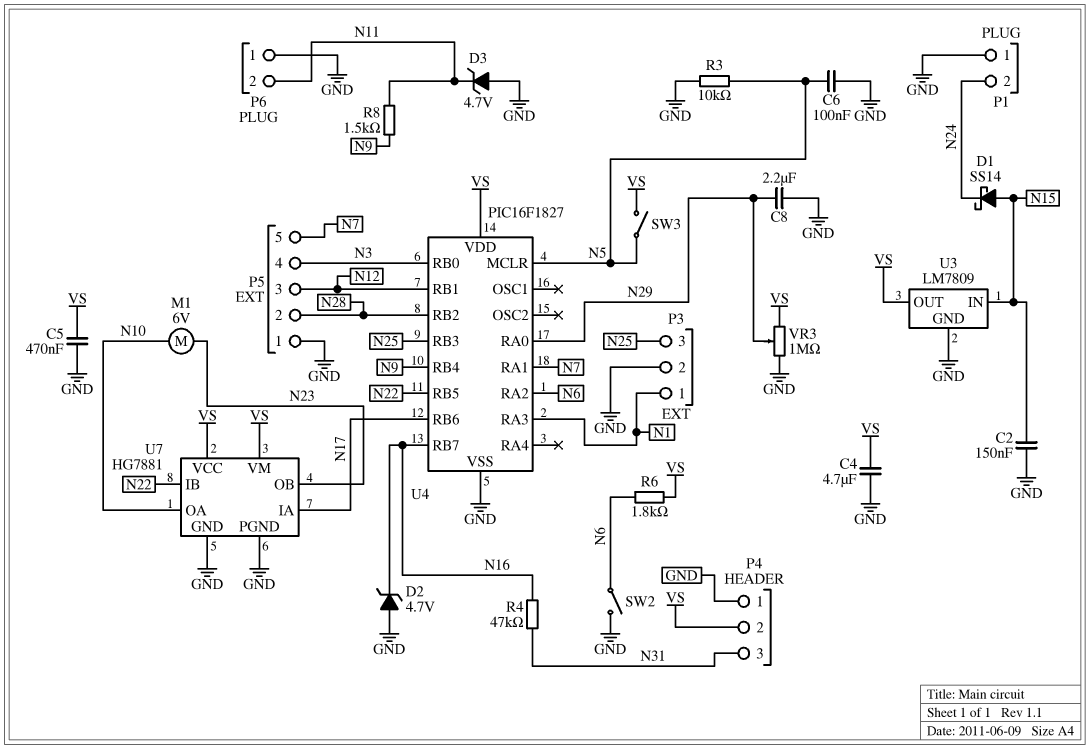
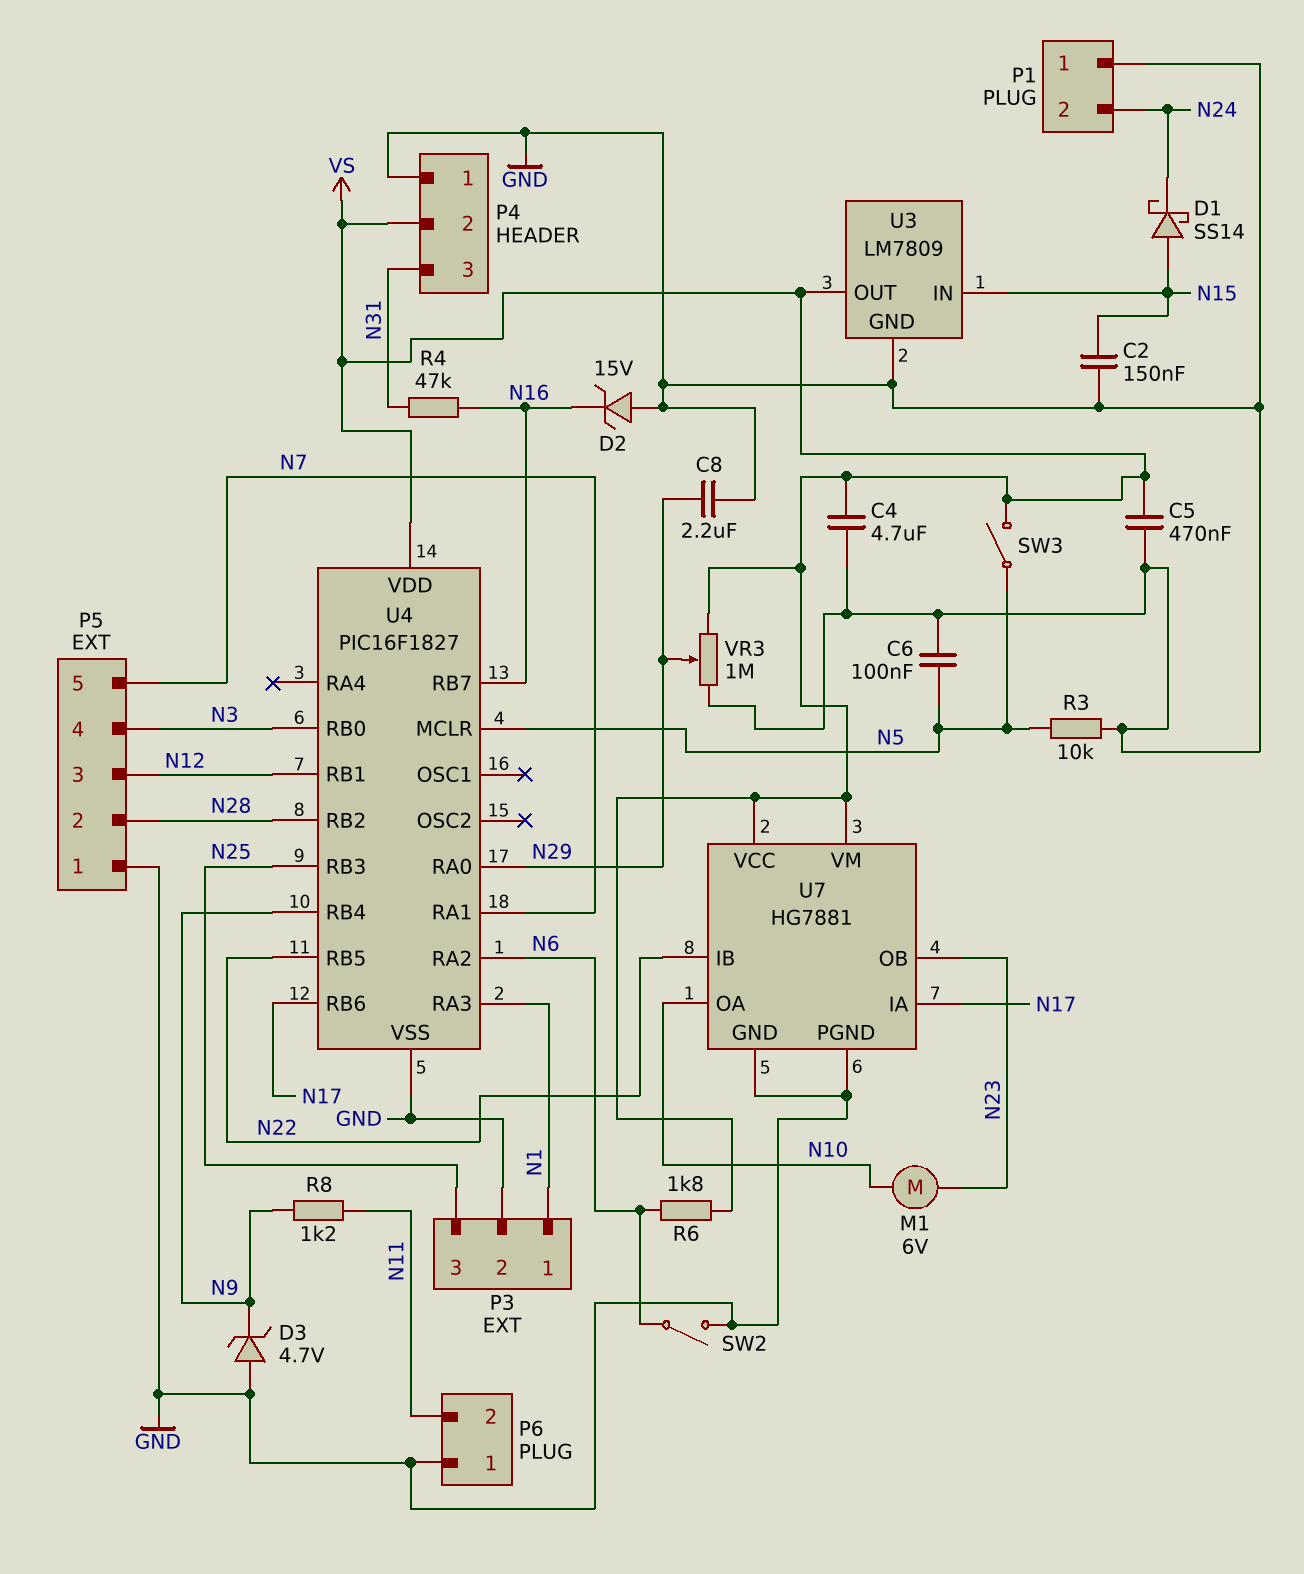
D2: zener 4.7V (A GND, K N16) -> zener 15V (A GND, K N16)
D3: zener 4.7V (A GND, K N11) -> zener 4.7V (A GND, K N9)
R8: 1.5k (N9, N11) -> 1.2k (N9, N11)

